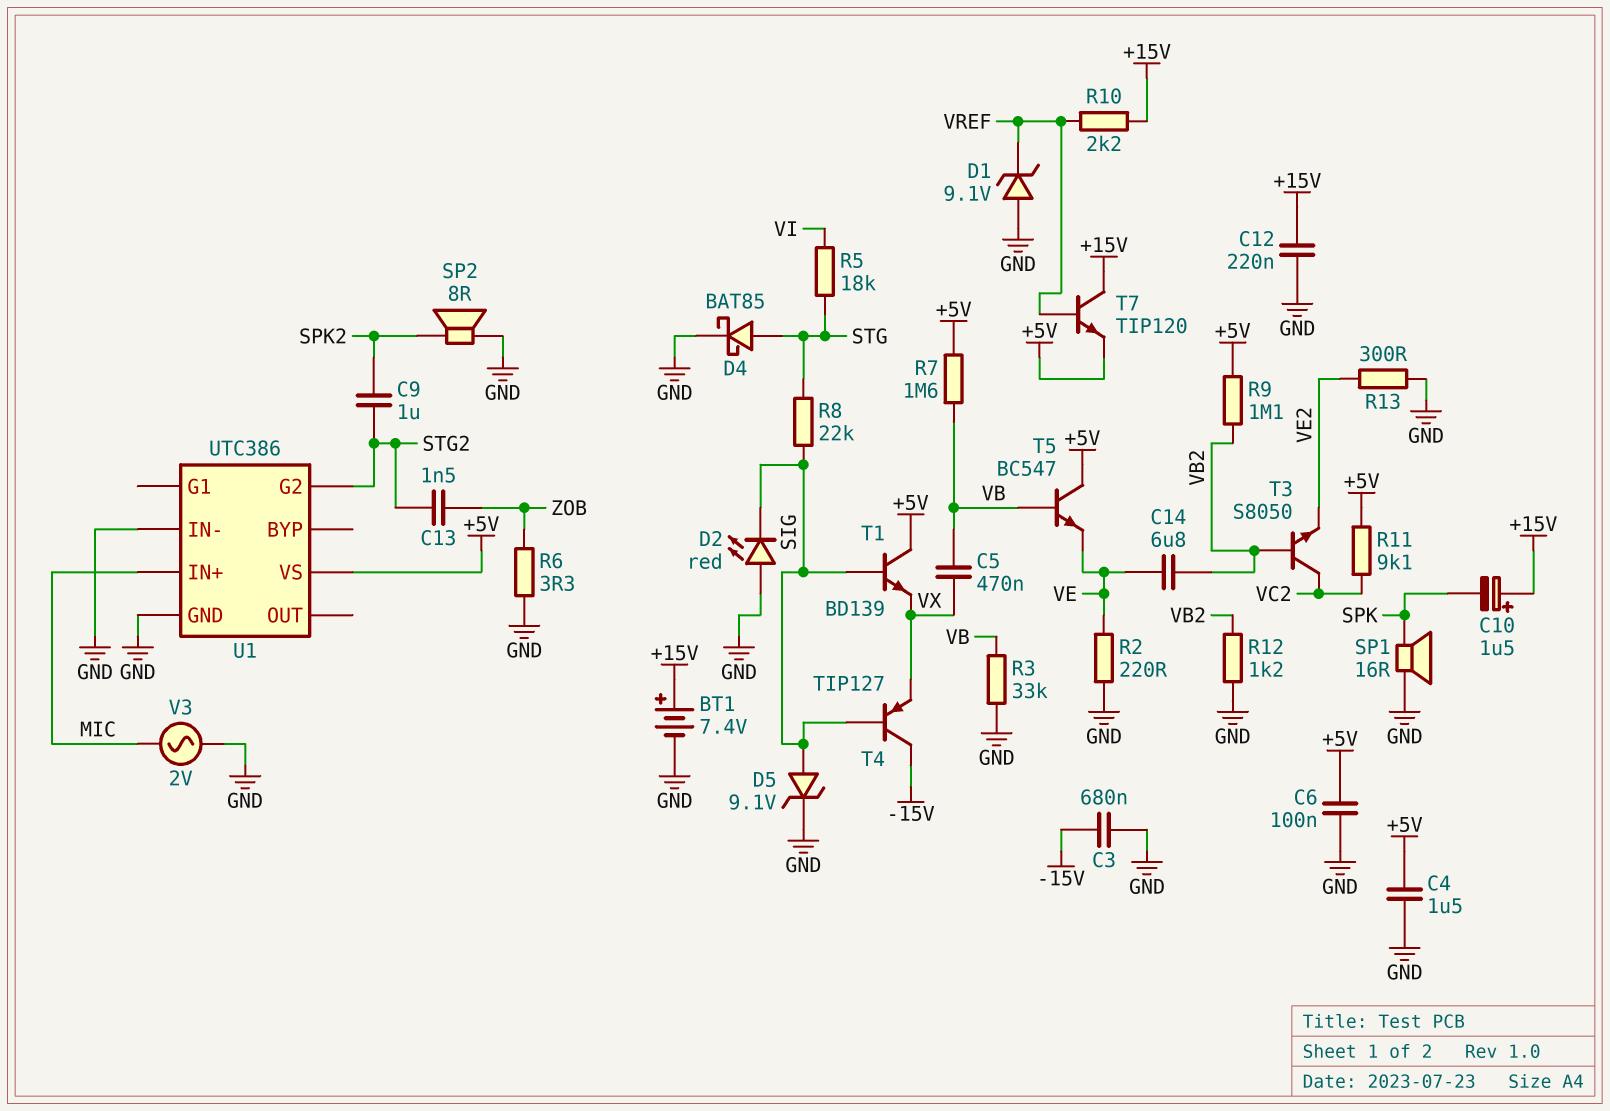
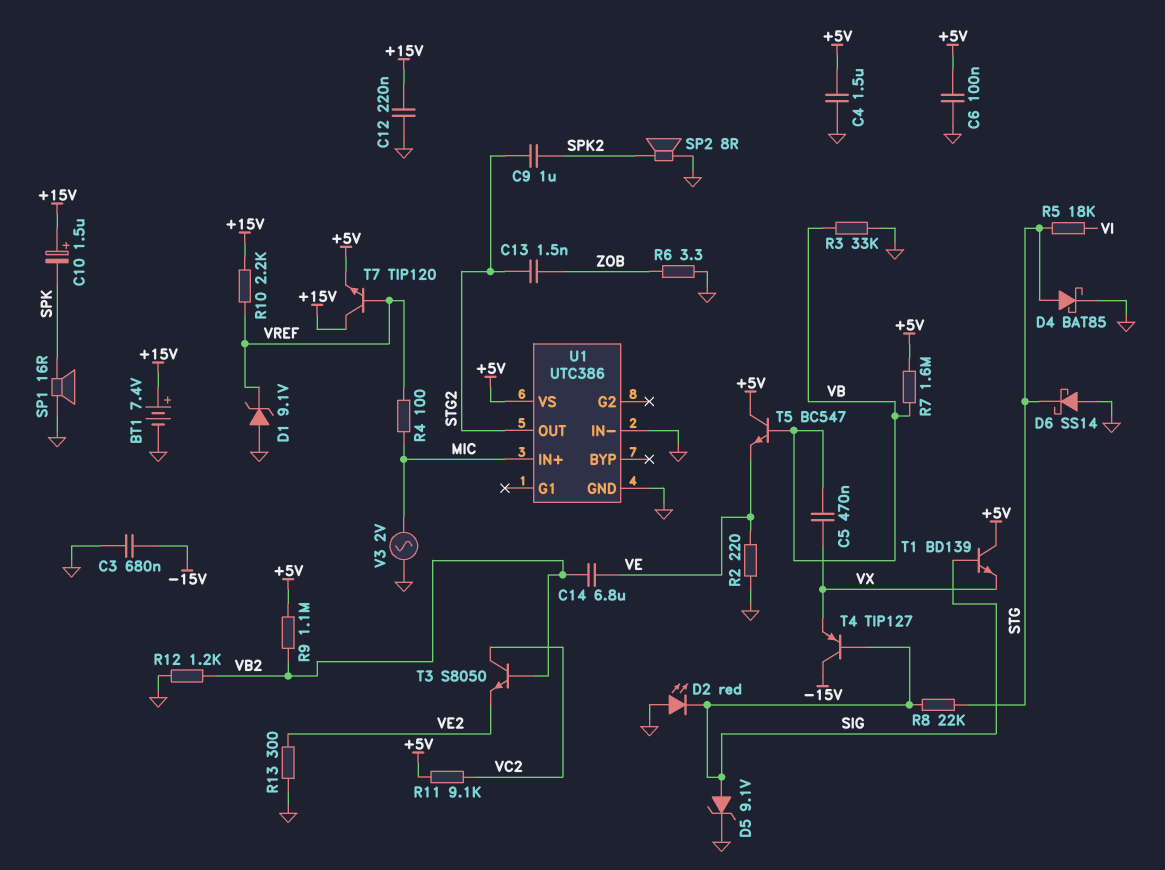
D6: none -> schottky SS14 (A GND, K STG)
R4: none -> 100 (MIC, VREF)
U1 pin G2: STG2 -> none
U1 pin OUT: none -> STG2

